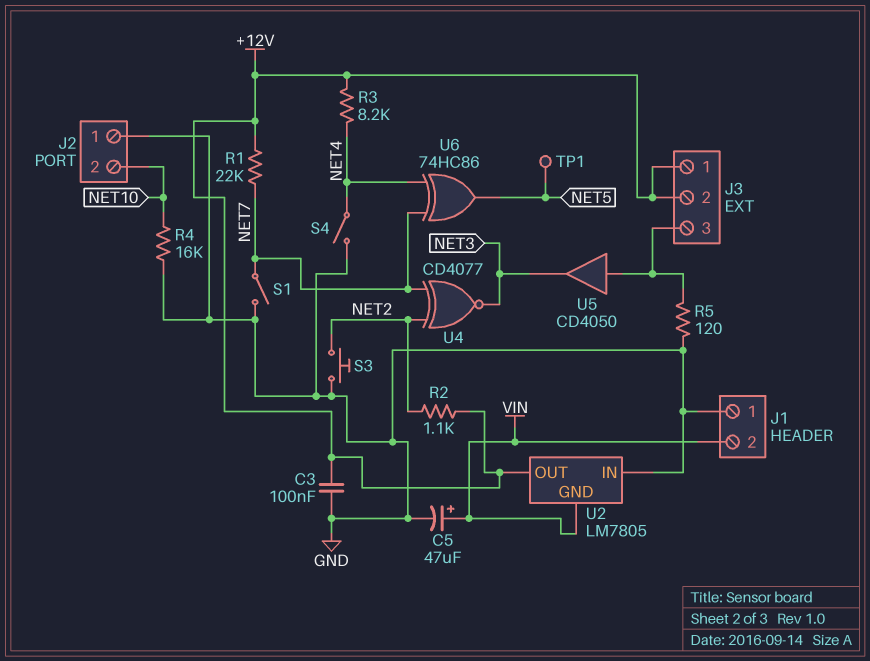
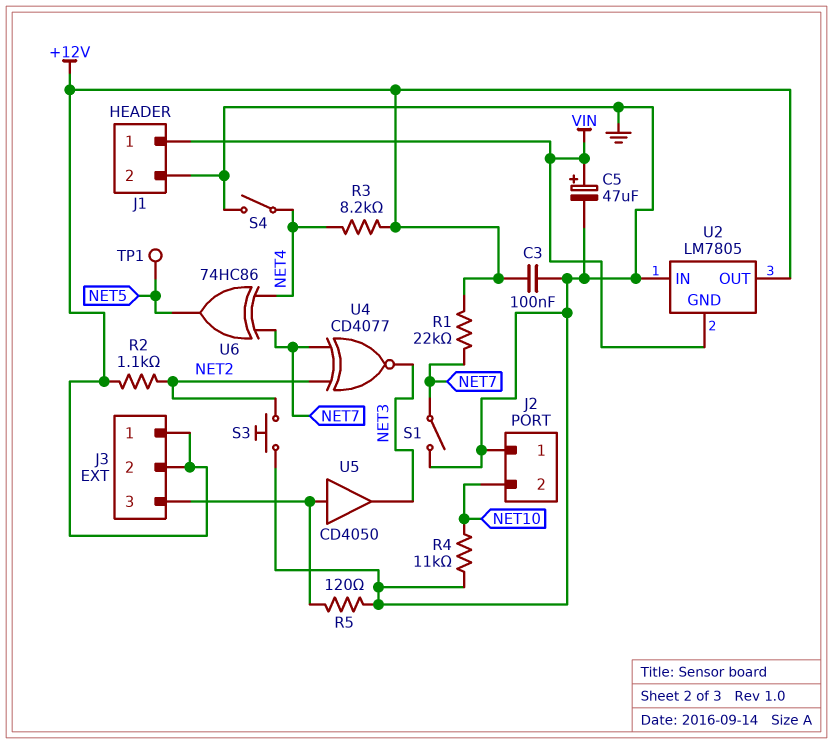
J1 pin 1: GND -> VIN
J1 pin 2: VIN -> GND
R4: 16k (GND, NET10) -> 11k (GND, NET10)

